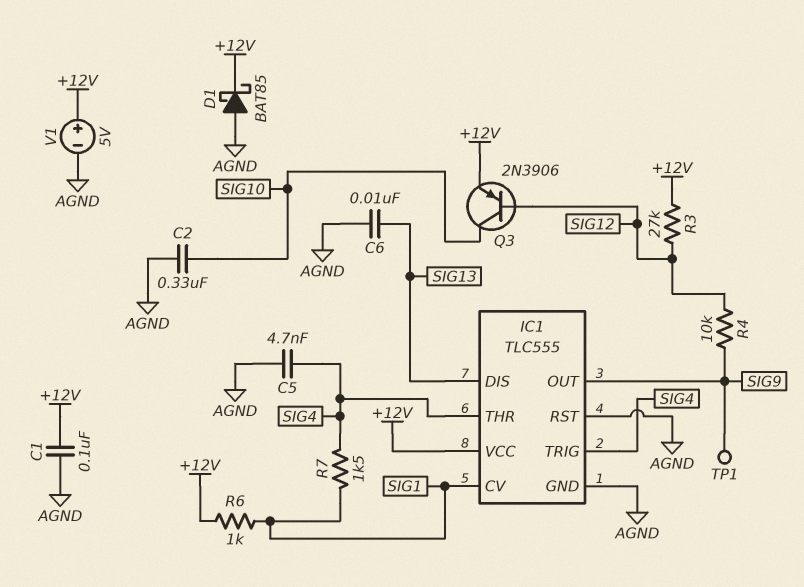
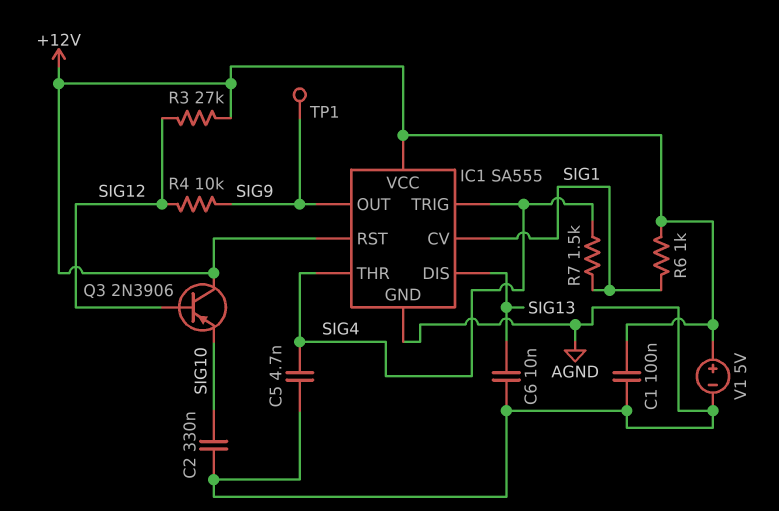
D1: schottky BAT85 (A AGND, K +12V) -> none
IC1: TLC555 -> SA555
IC1 pin RST: AGND -> +12V
Q3: PNP 2N3906 (B SIG12, C SIG10, E +12V) -> PNP 2N3906 (B SIG12, C +12V, E SIG10)

